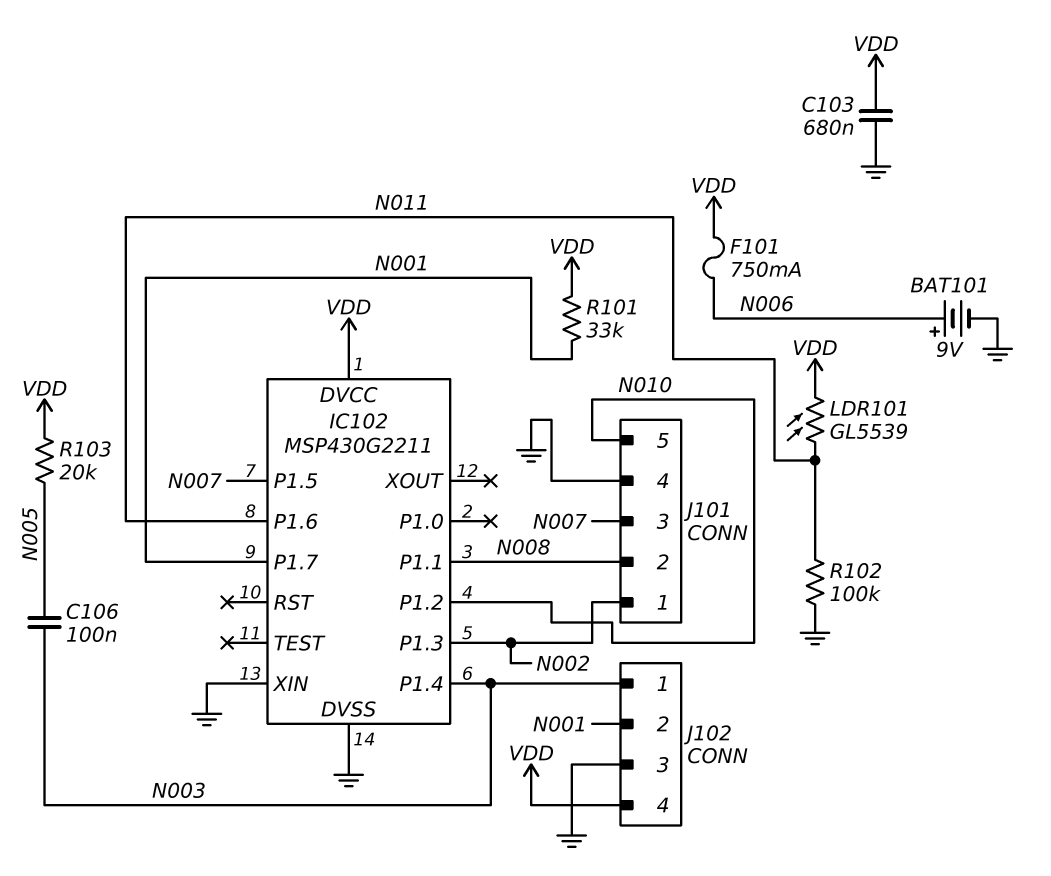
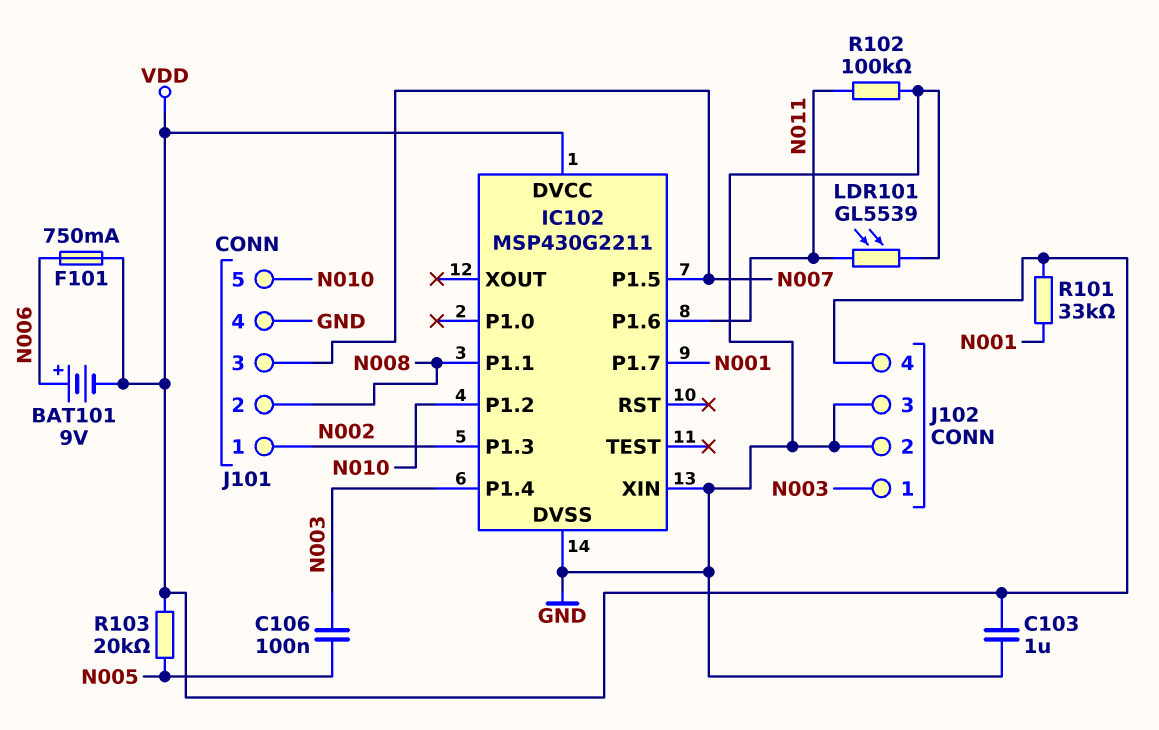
BAT101: 9V (plus N006, minus GND) -> 9V (plus N006, minus VDD)
C103: 680nF (GND, VDD) -> 1uF (GND, VDD)
J102 pin 2: N001 -> GND
LDR101: GL5539 (N011, VDD) -> GL5539 (GND, N011)

